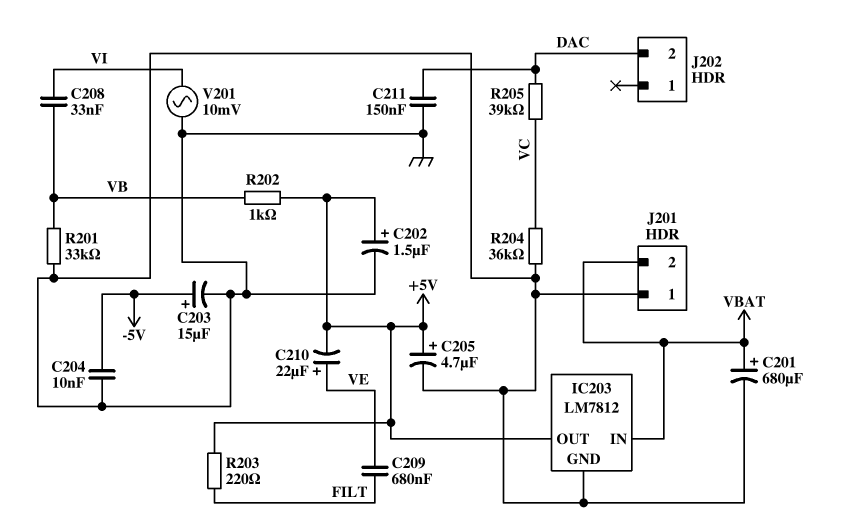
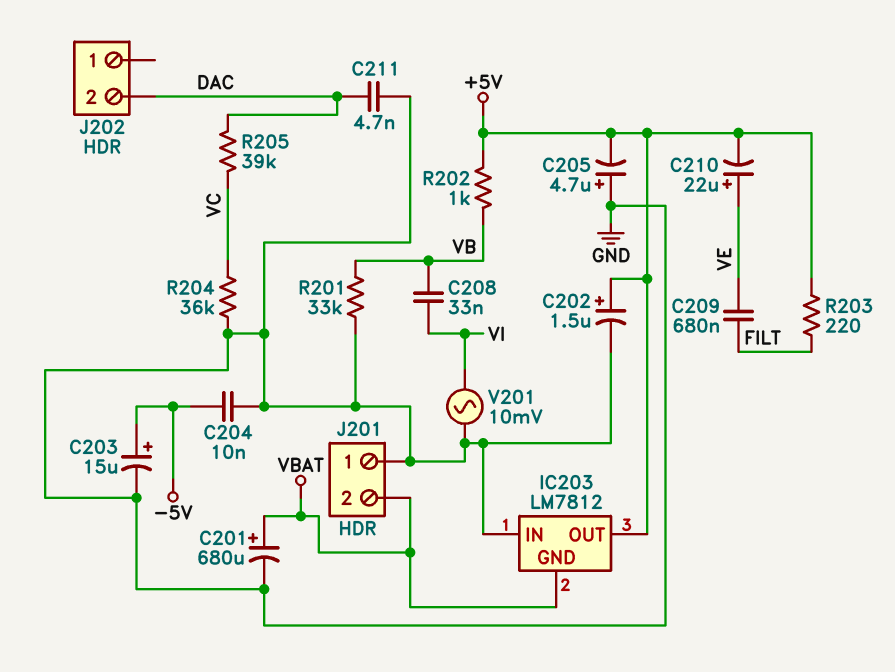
C205: 4.7uF (plus +5V, minus GND) -> 4.7uF (plus GND, minus +5V)
C211: 150nF (DAC, GND) -> 4.7nF (DAC, GND)
IC203 pin GND: GND -> VBAT
IC203 pin IN: VBAT -> GND

